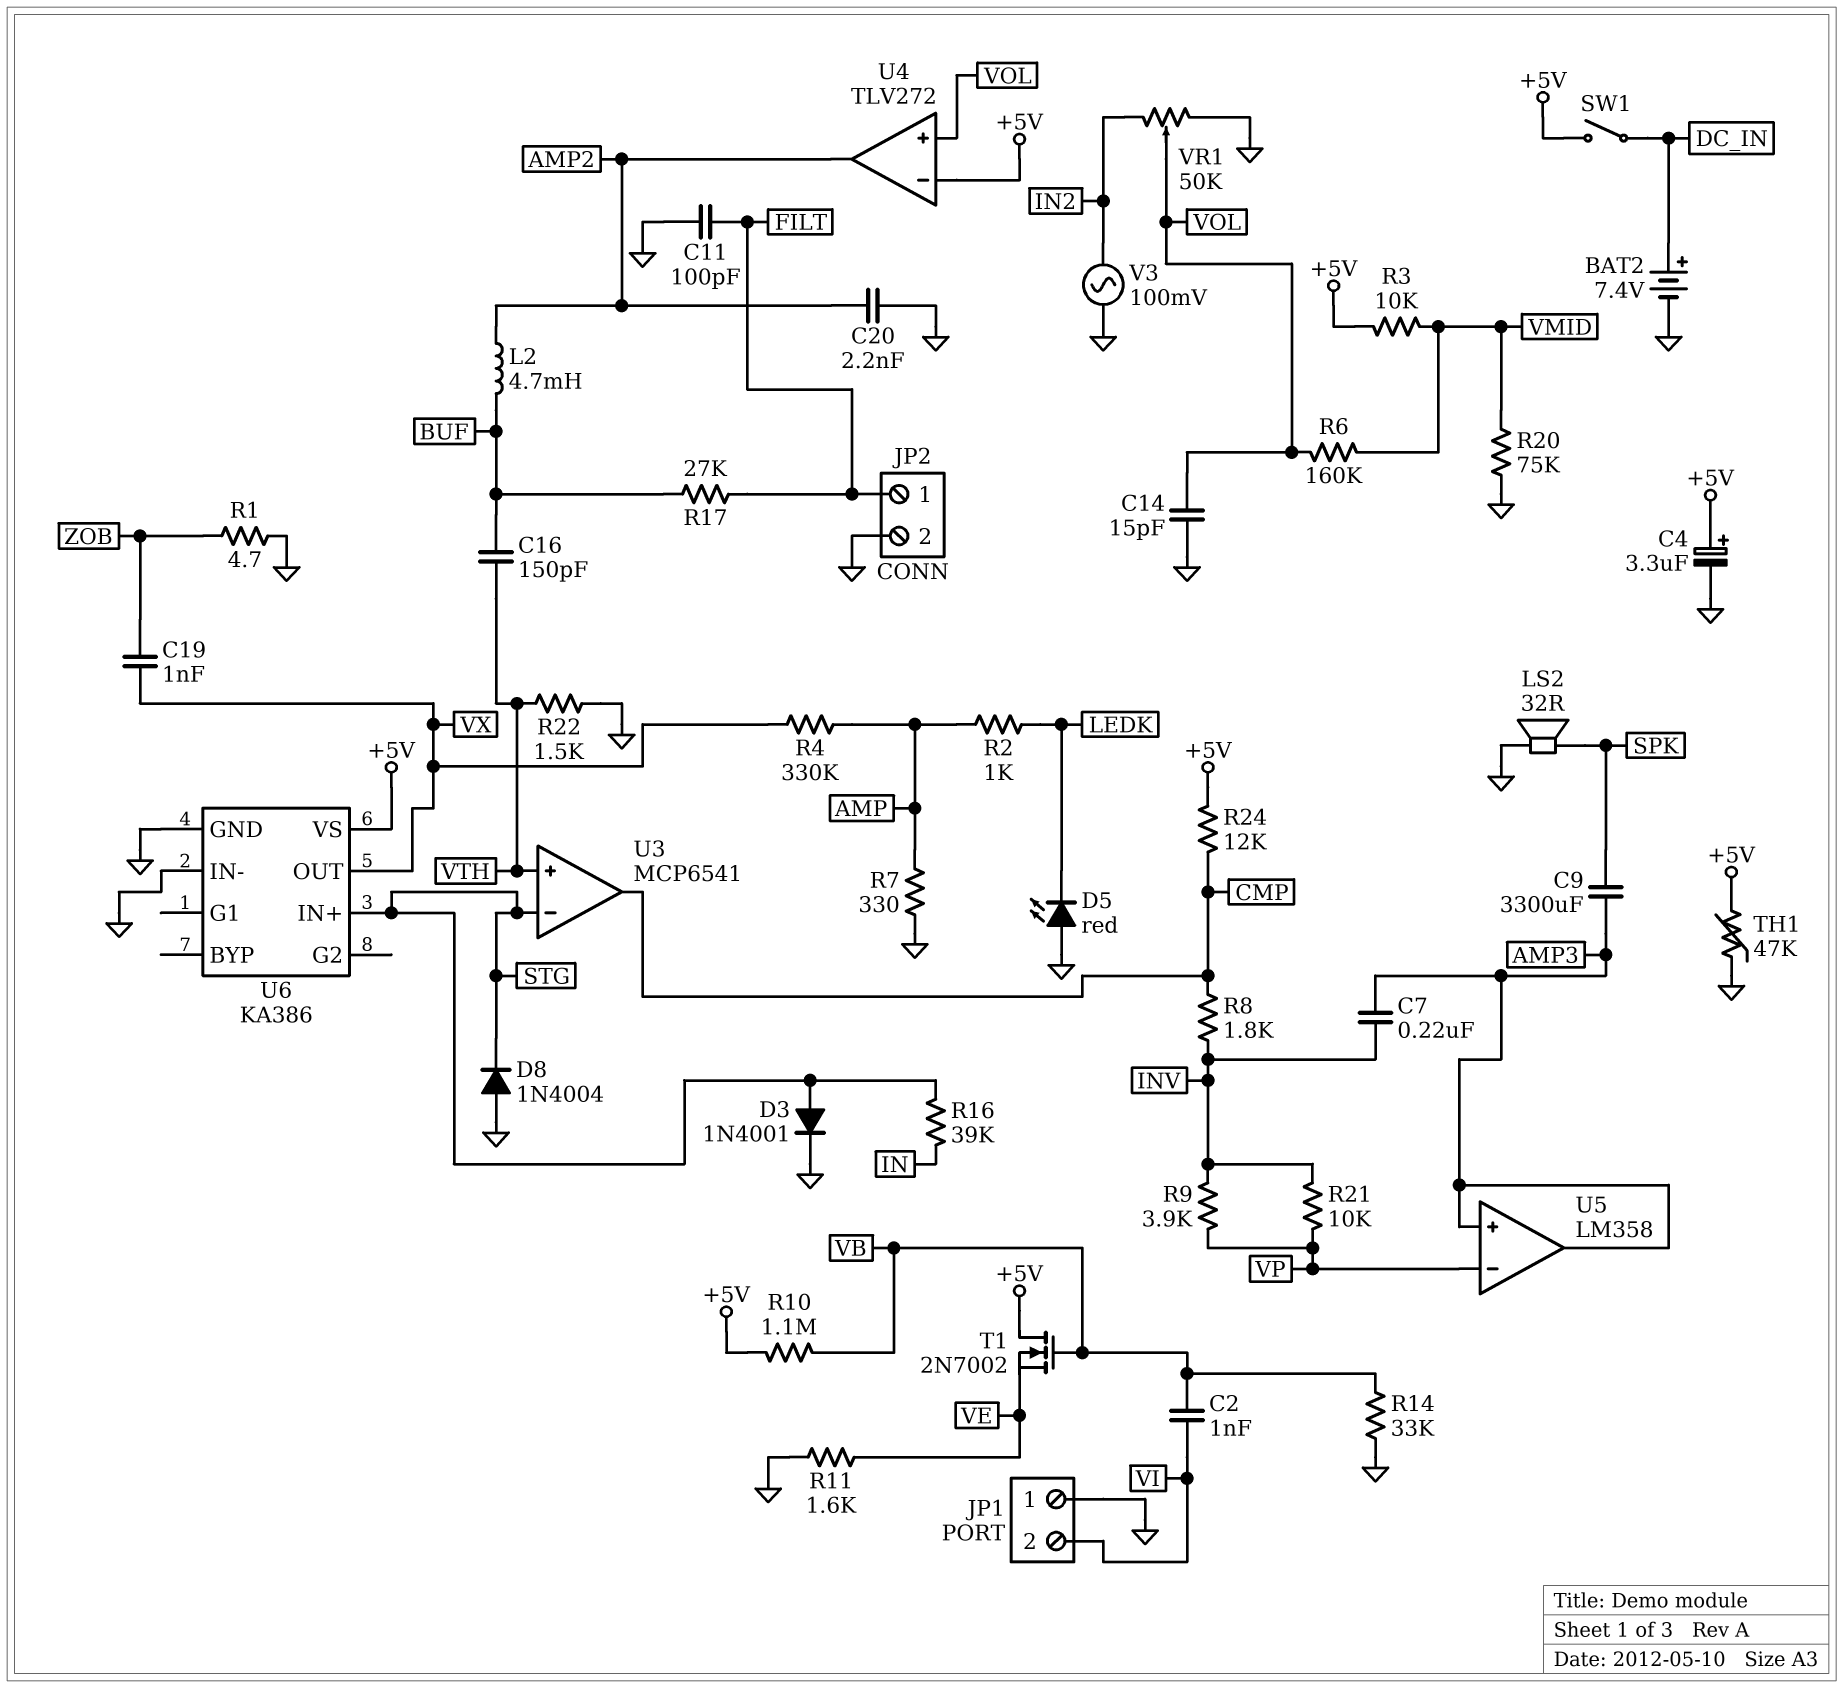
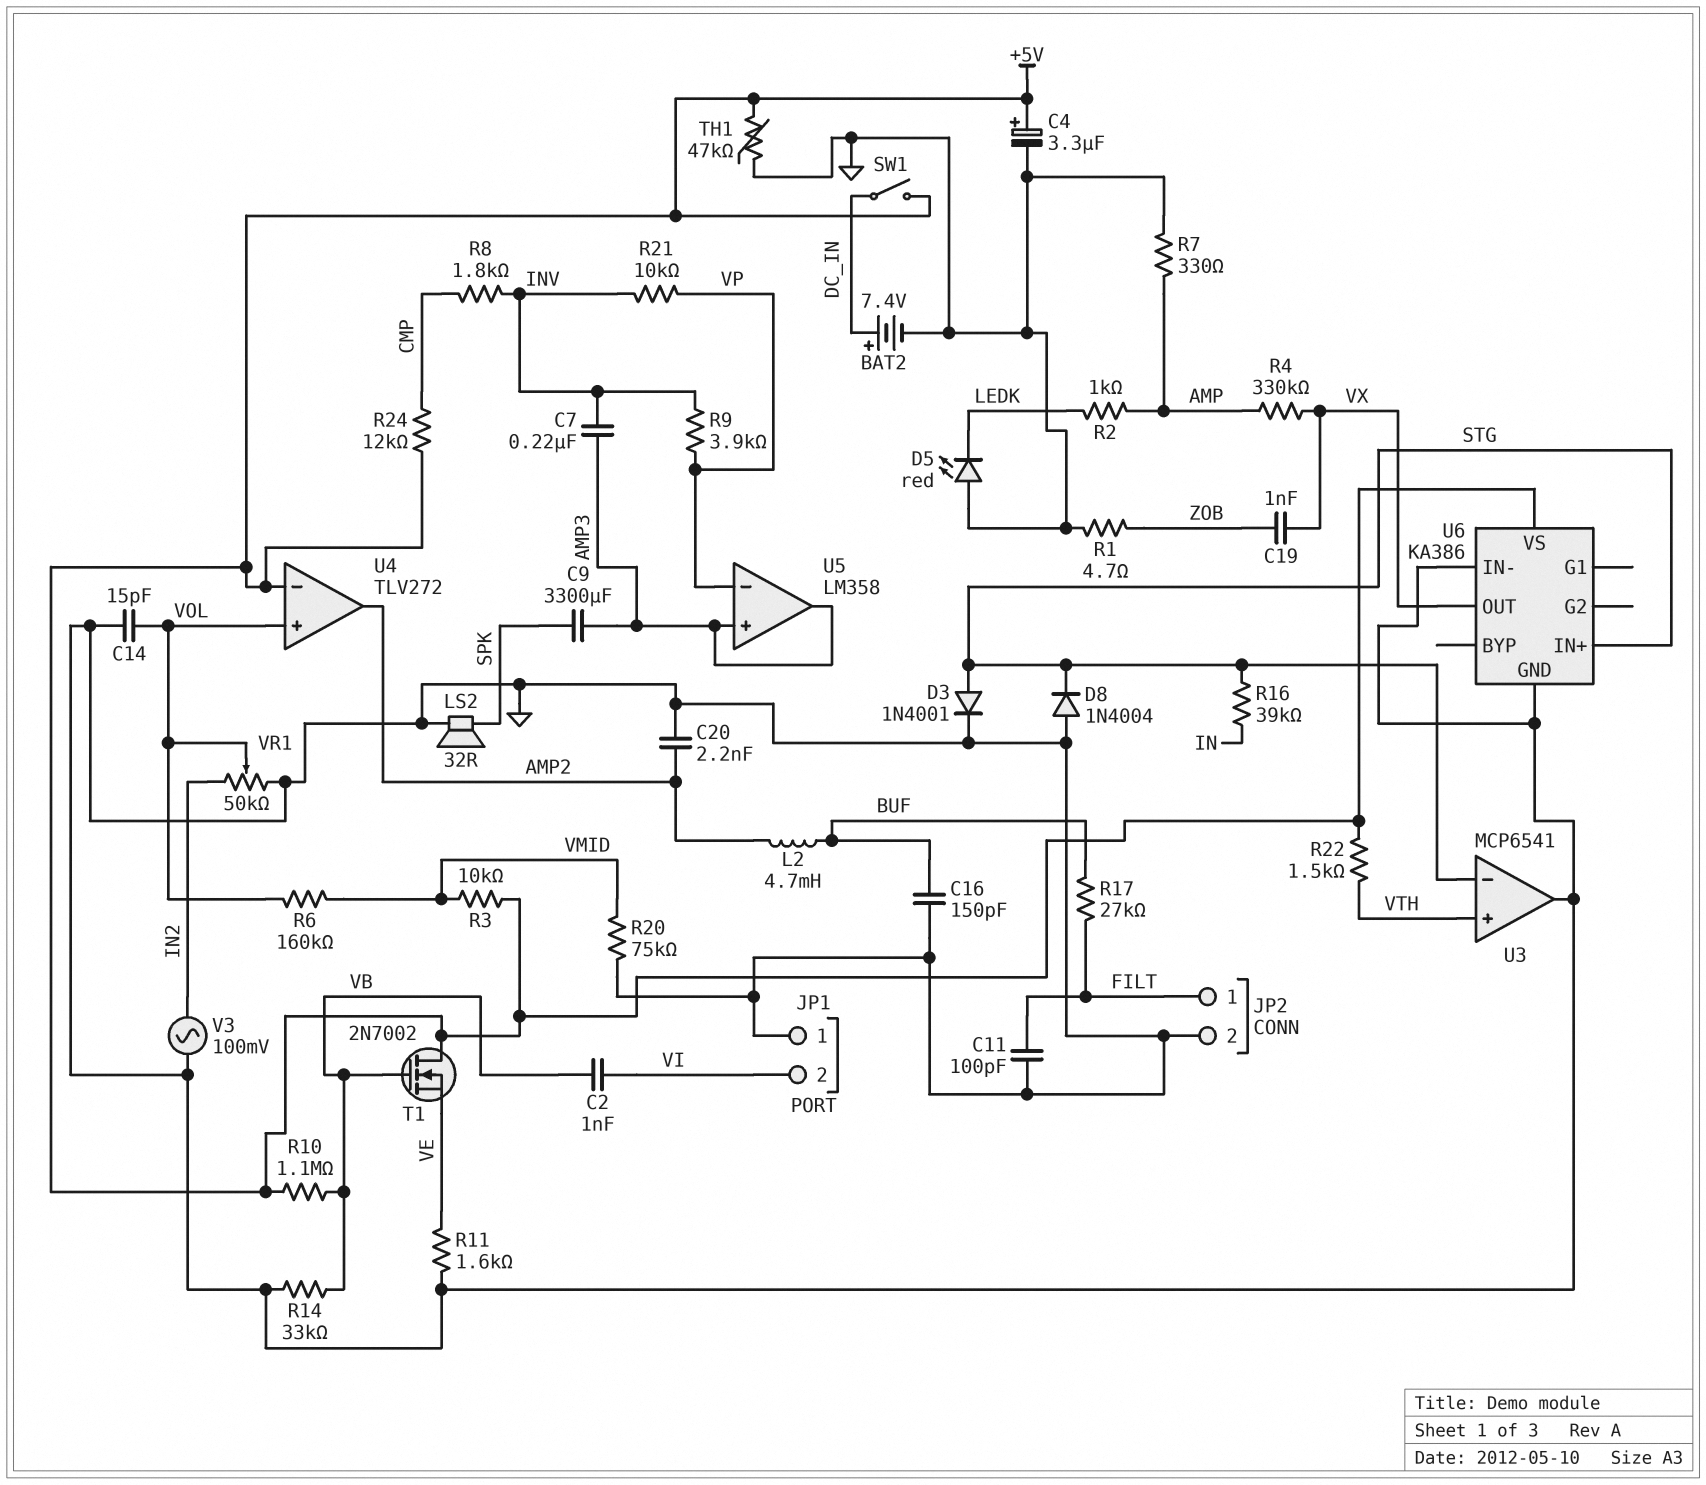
C16: 150pF (BUF, VTH) -> 150pF (BUF, GND)
R22: 1.5k (GND, VTH) -> 1.5k (+5V, VTH)
U3 pin out: CMP -> GND

